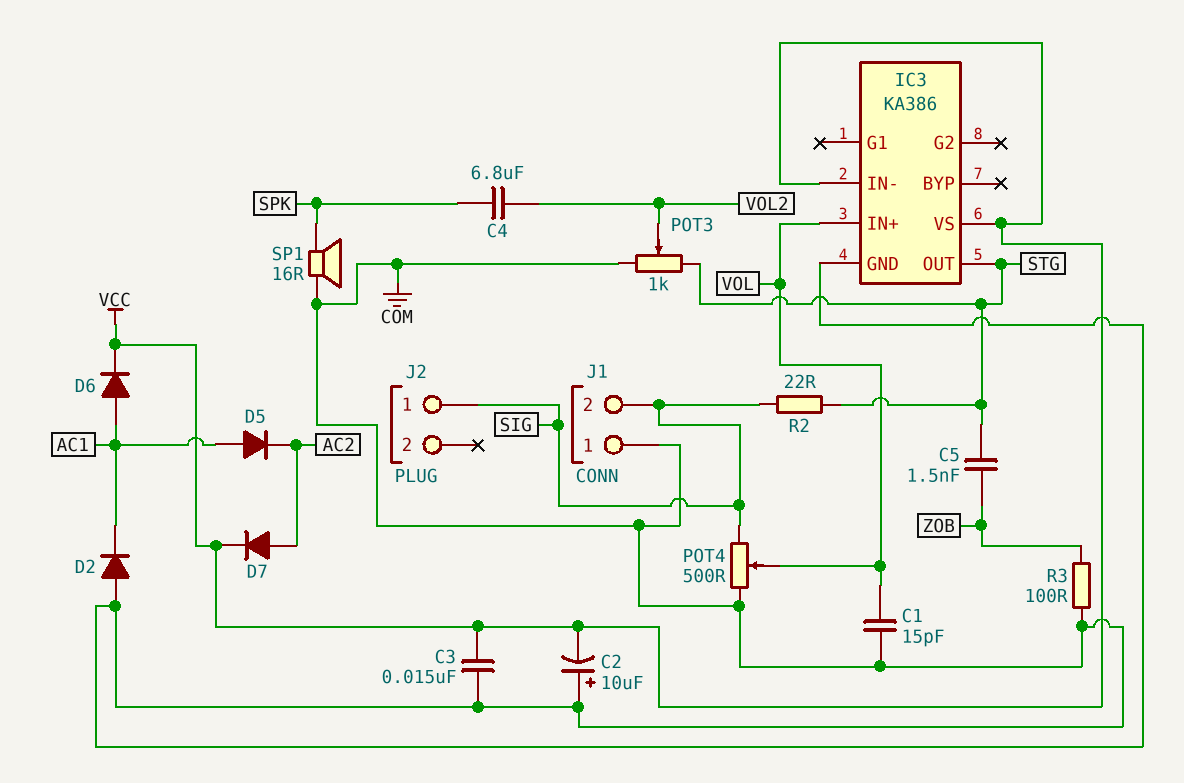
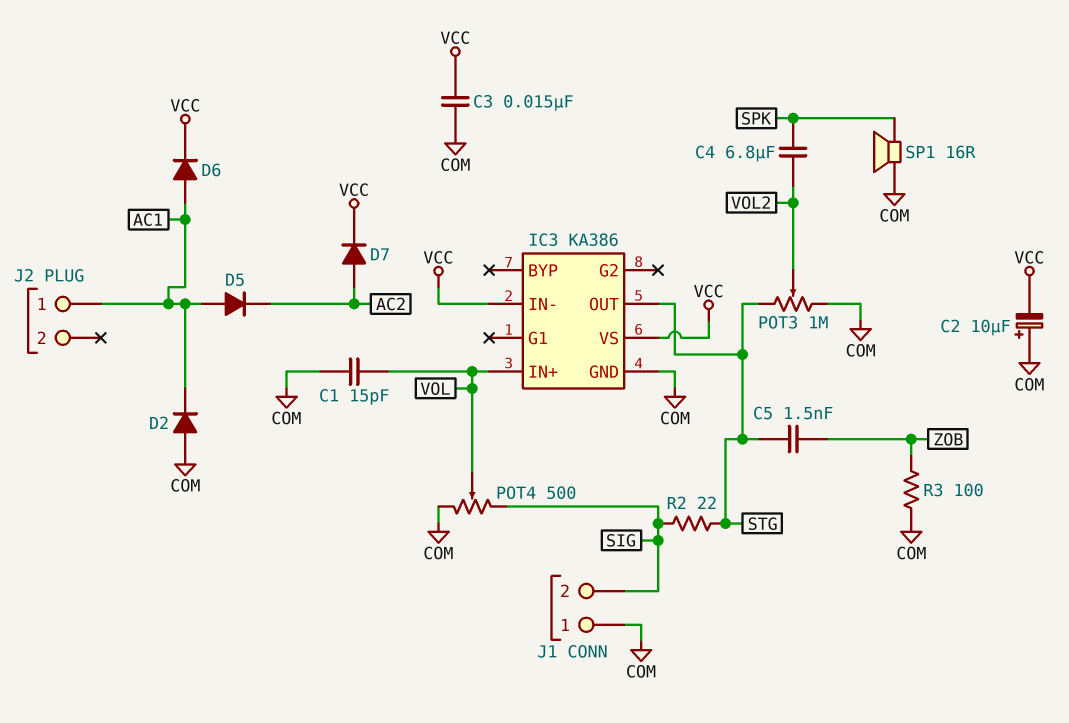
J2 pin 1: SIG -> AC1
POT3: 1k (COM, STG, wiper VOL2) -> 1M (COM, STG, wiper VOL2)

